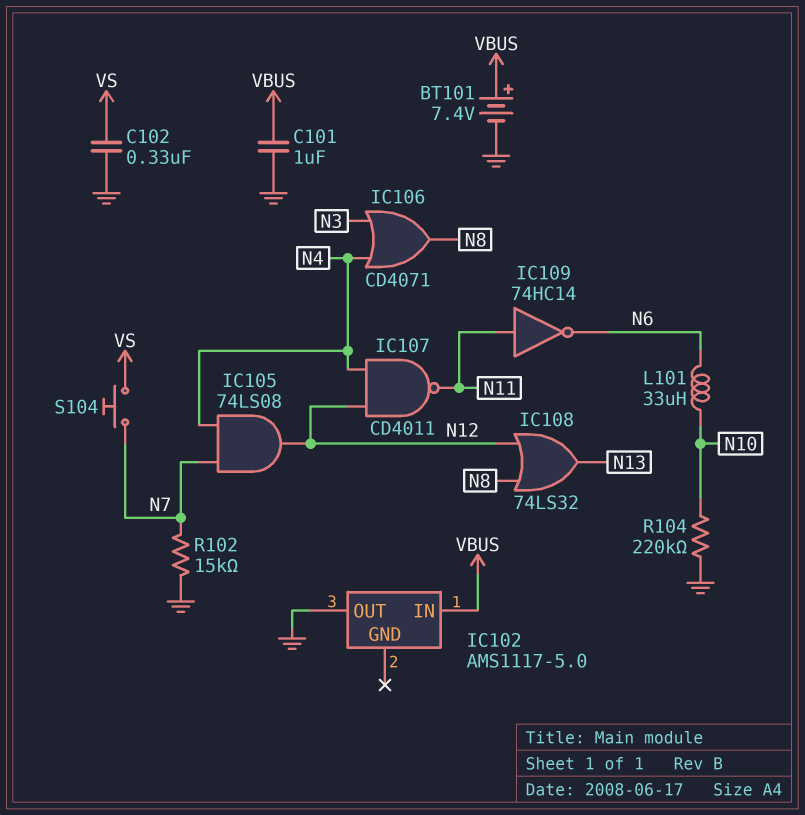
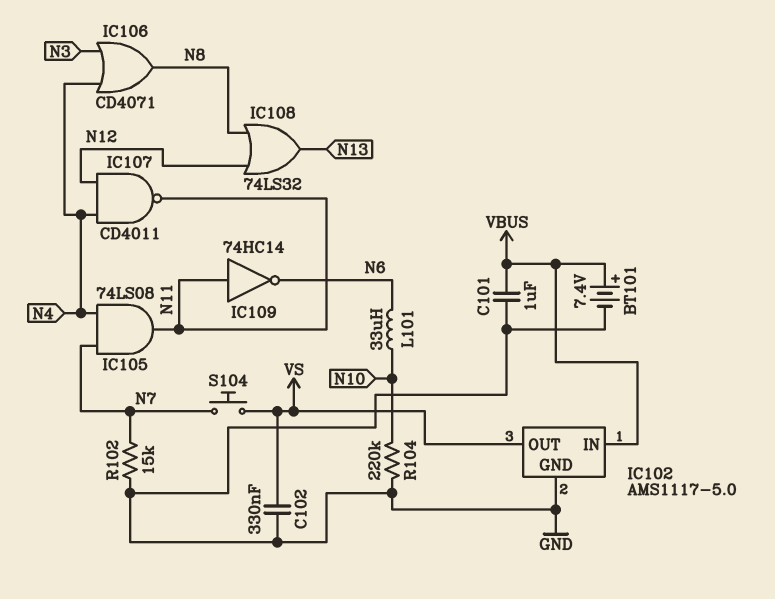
IC102 pin GND: none -> GND
IC102 pin OUT: GND -> VS
IC105: AND 74LS08 (in N4, in N7, out N12) -> AND 74LS08 (in N4, in N7, out N11)

